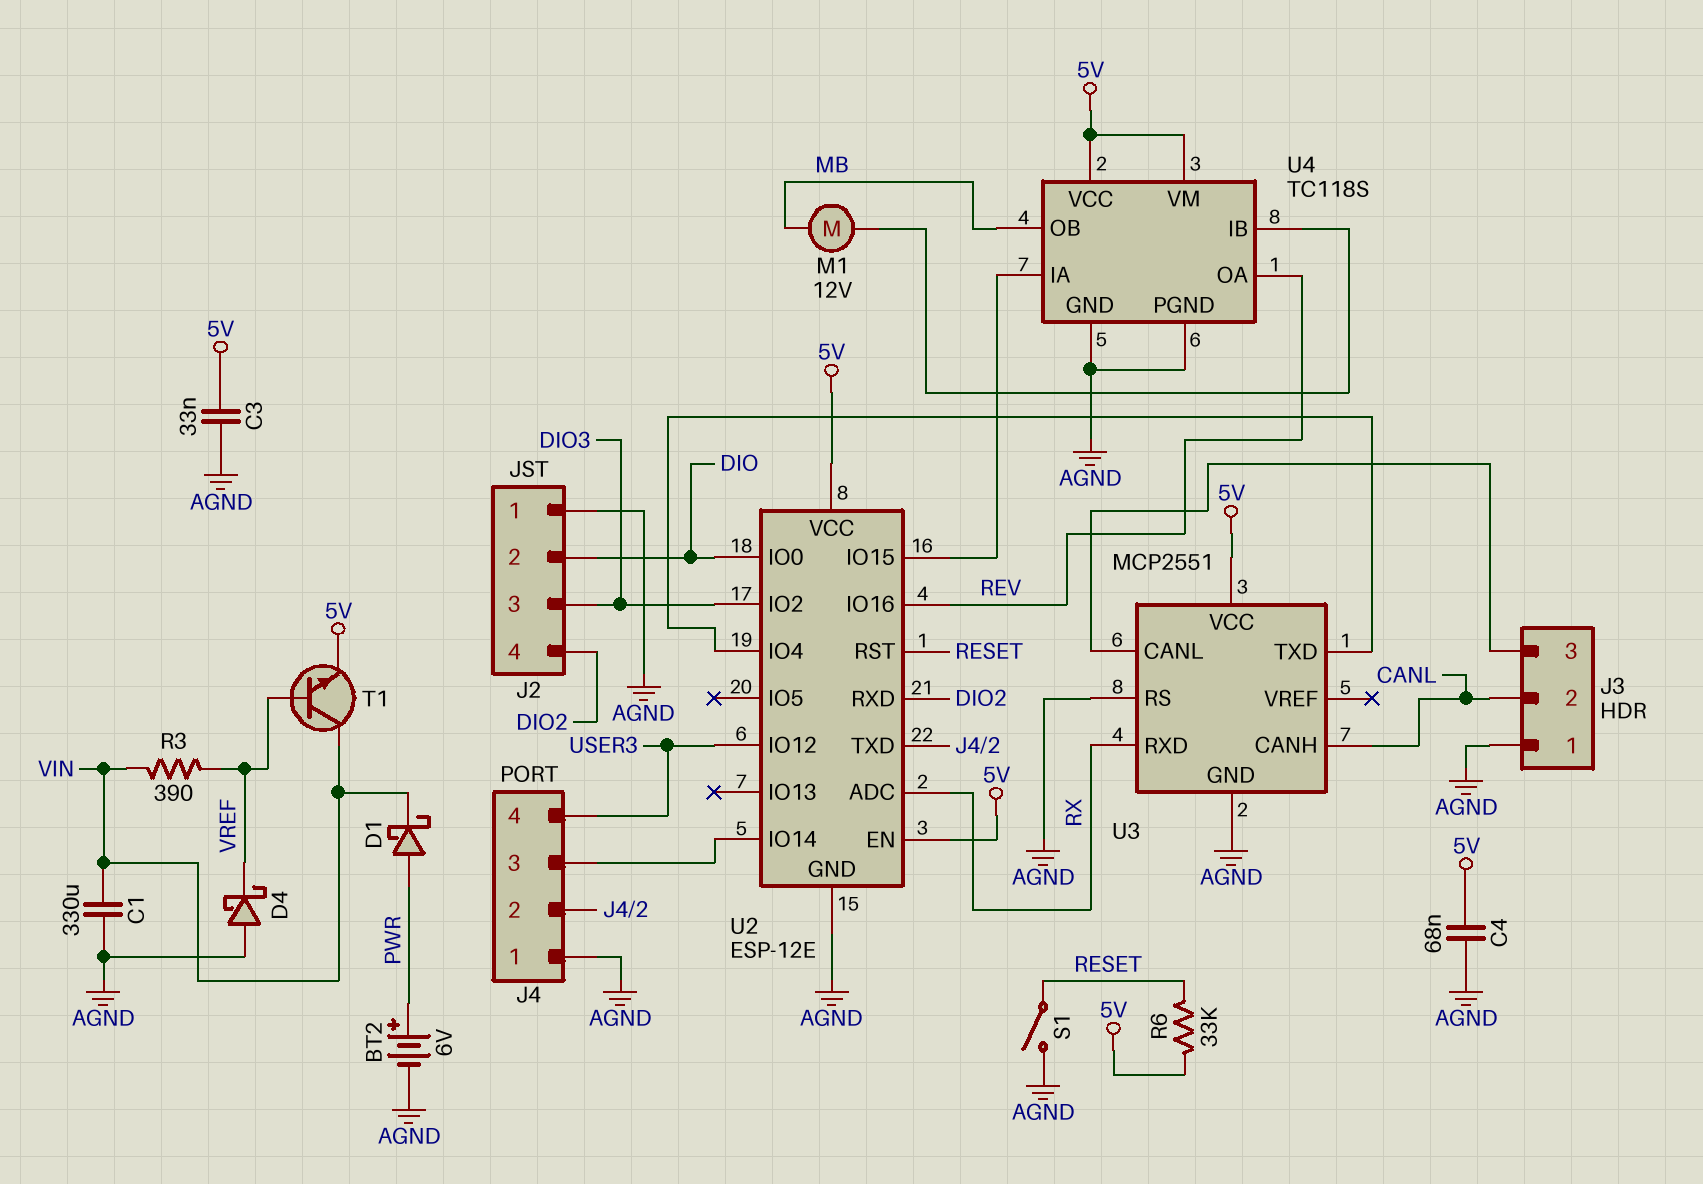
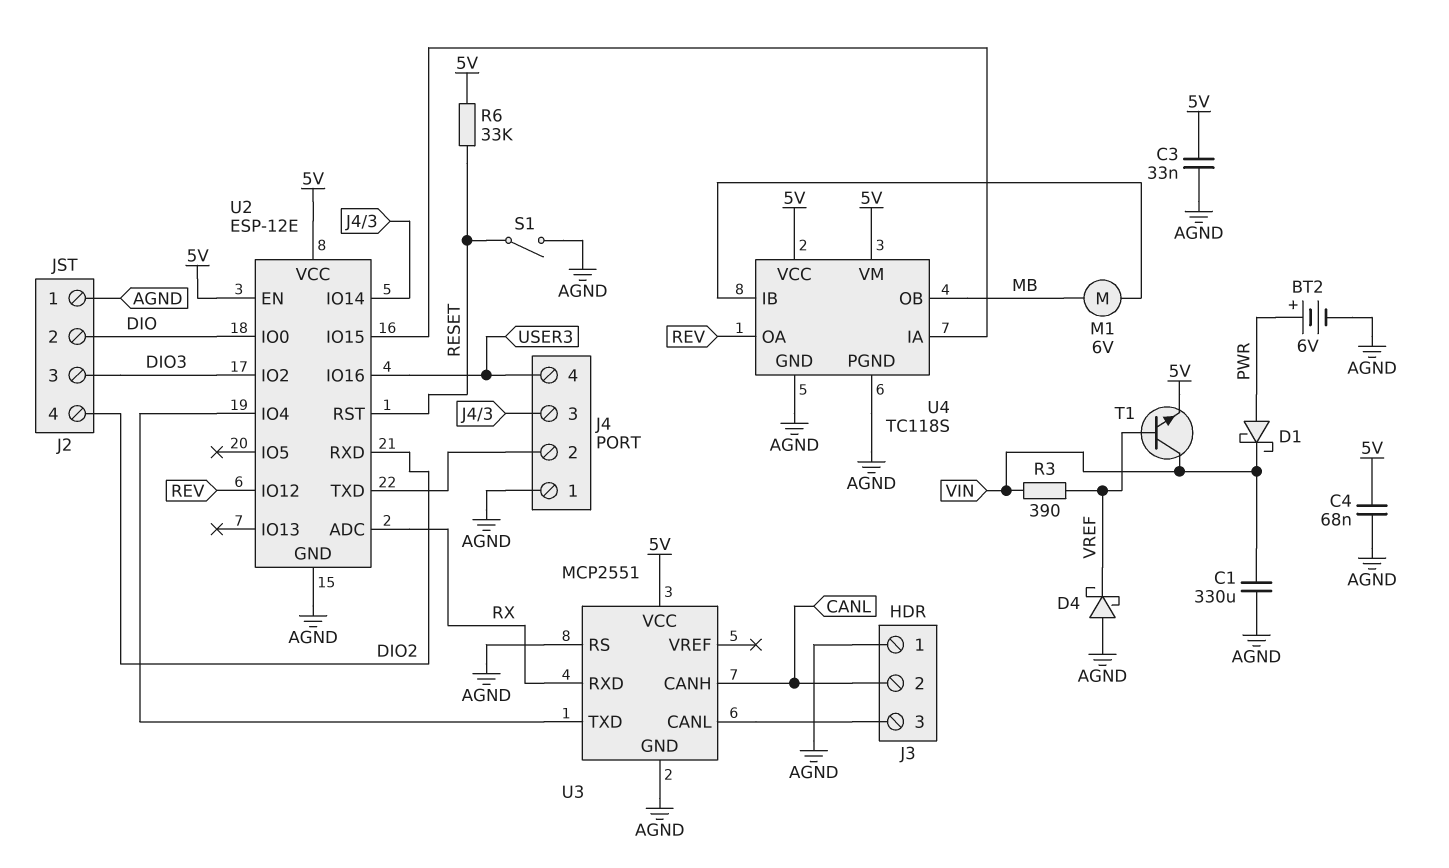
M1: motor 12V (MB, U4/IB) -> motor 6V (MB, U4/IB)
U2 pin IO12: USER3 -> REV
U2 pin IO16: REV -> USER3

